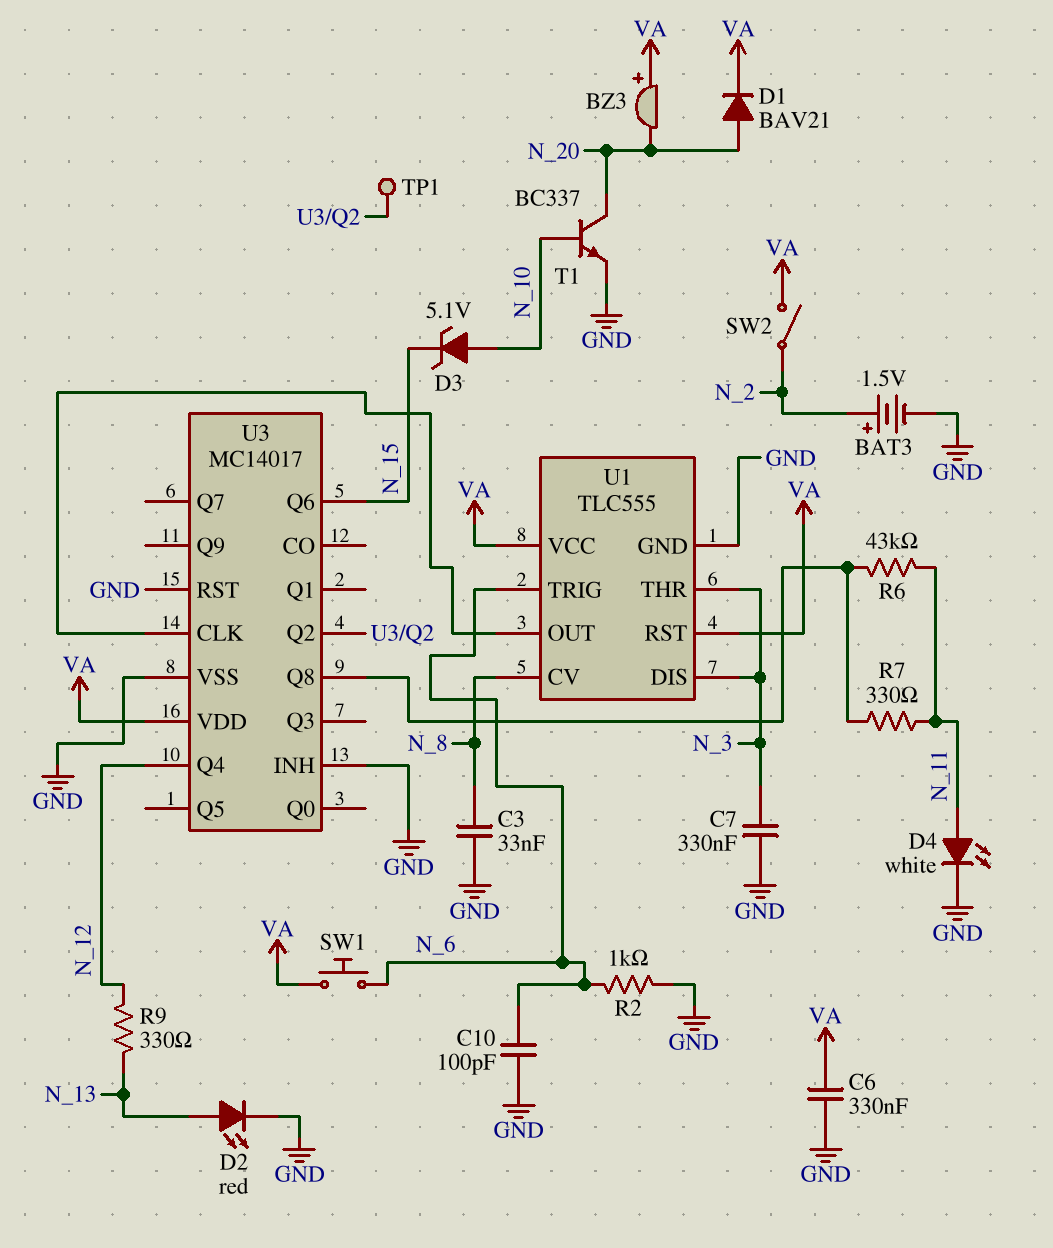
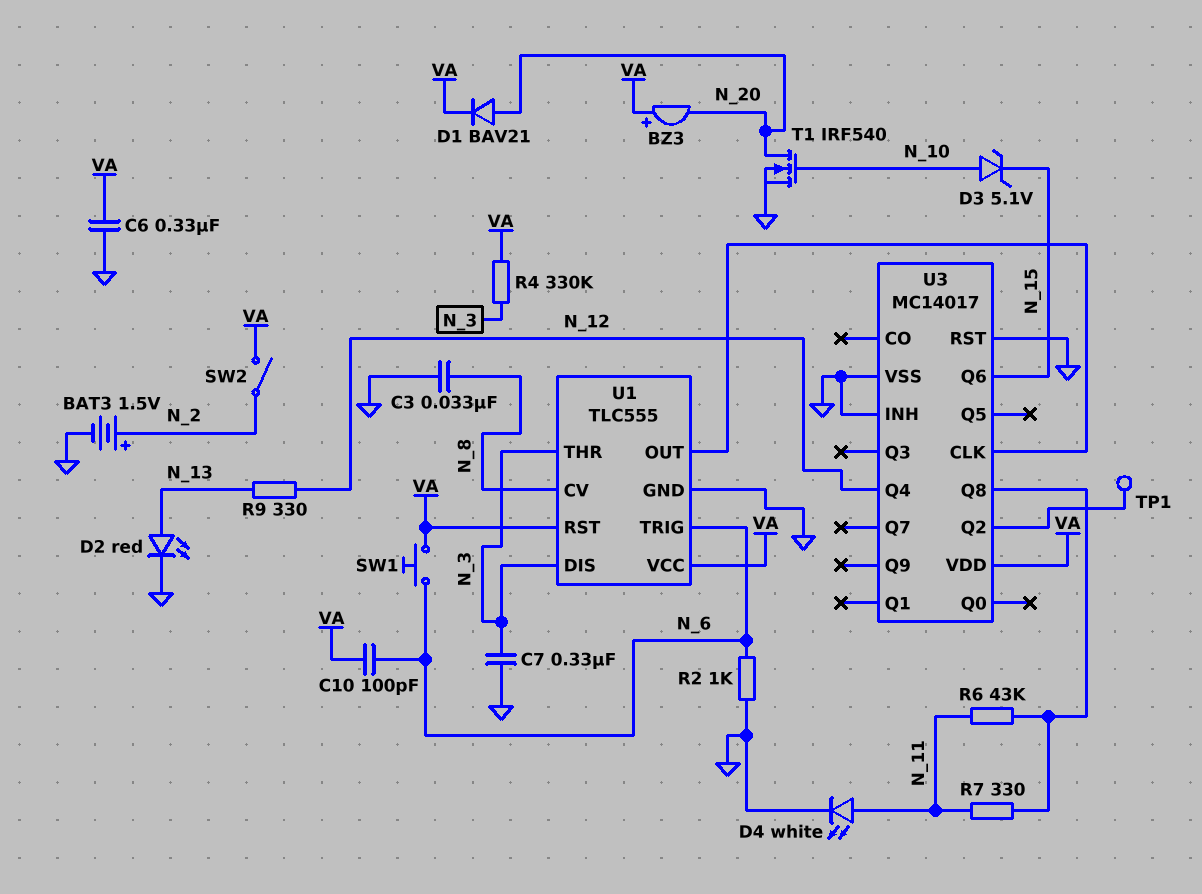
C10: 100pF (GND, N_6) -> 100pF (N_6, VA)
R4: none -> 330k (N_3, VA)
T1: NPN BC337 (B N_10, C N_20, E GND) -> NMOS IRF540 (G N_10, D N_20, S GND)

